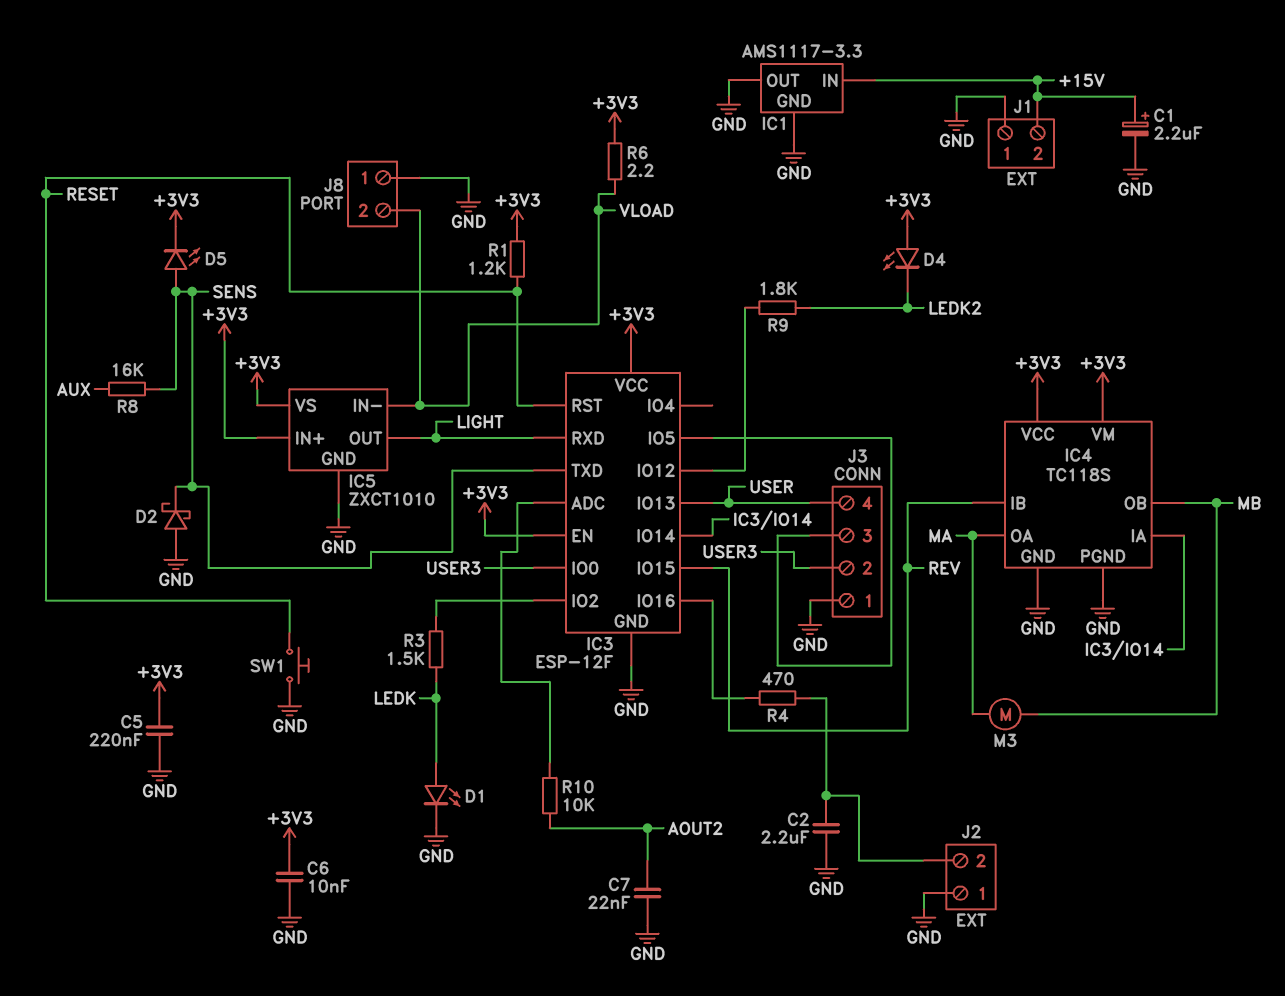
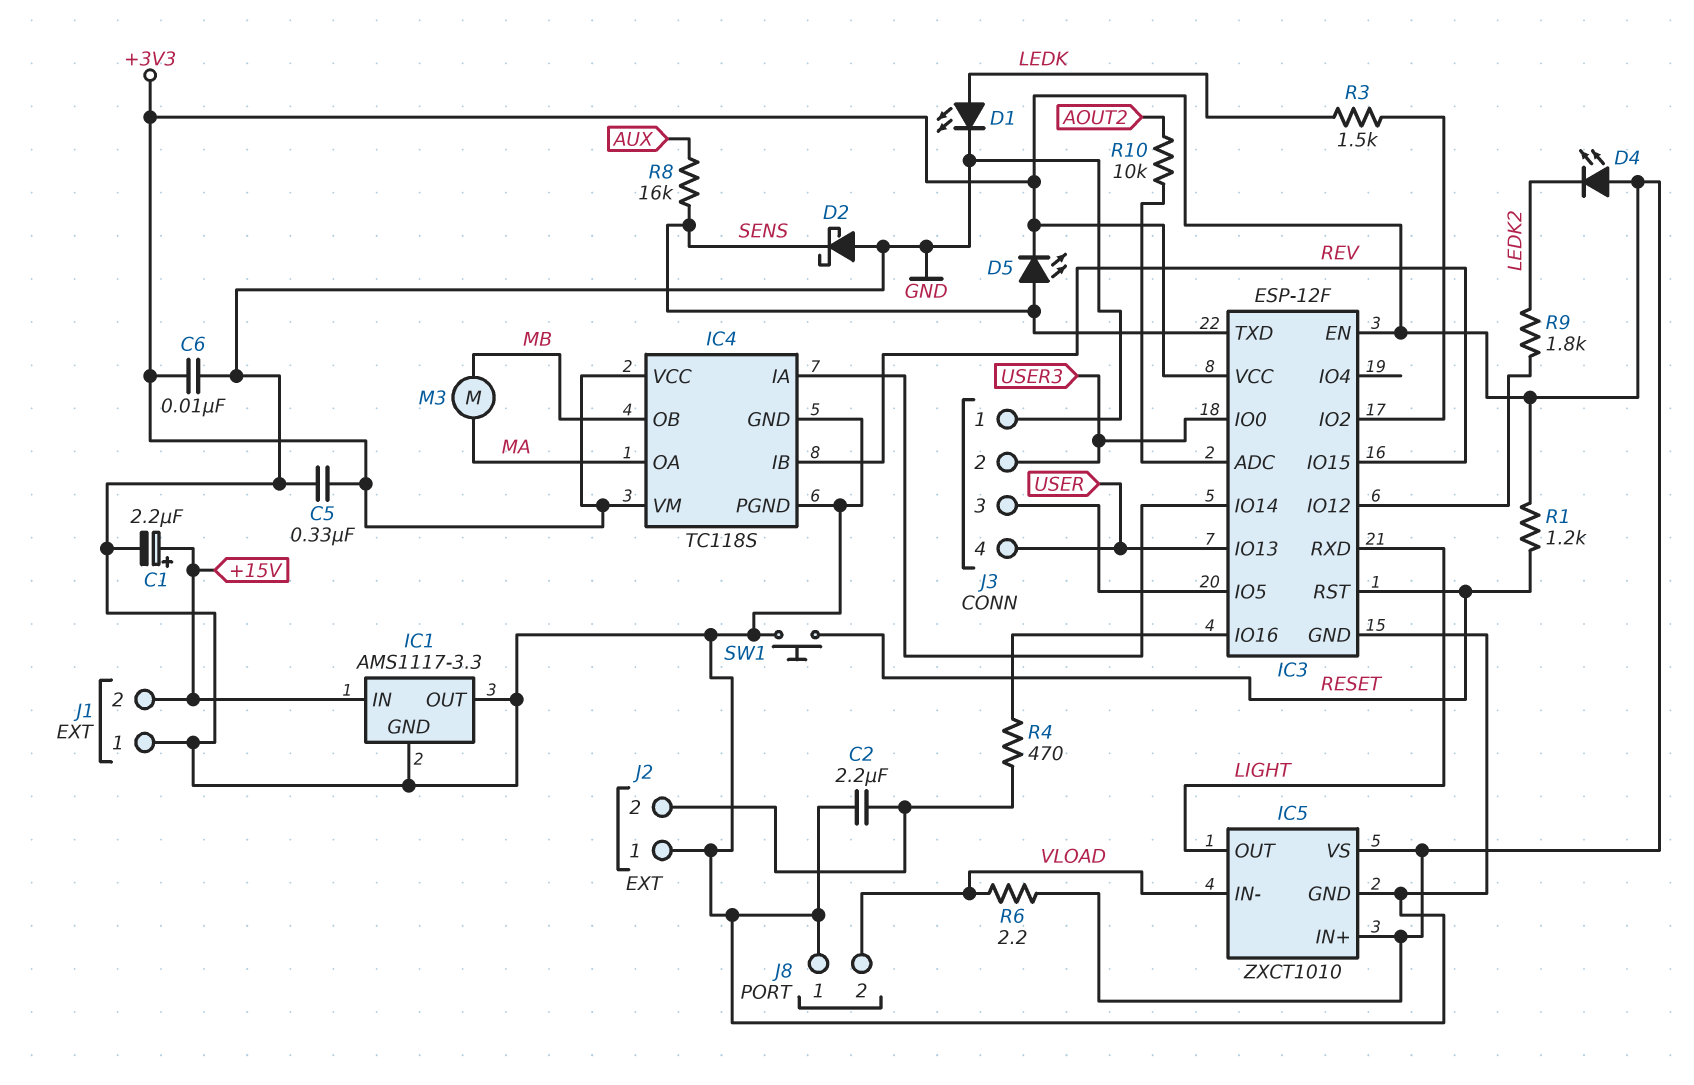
C5: 220nF (+3V3, GND) -> 330nF (+3V3, GND)
C7: 22nF (AOUT2, GND) -> none

